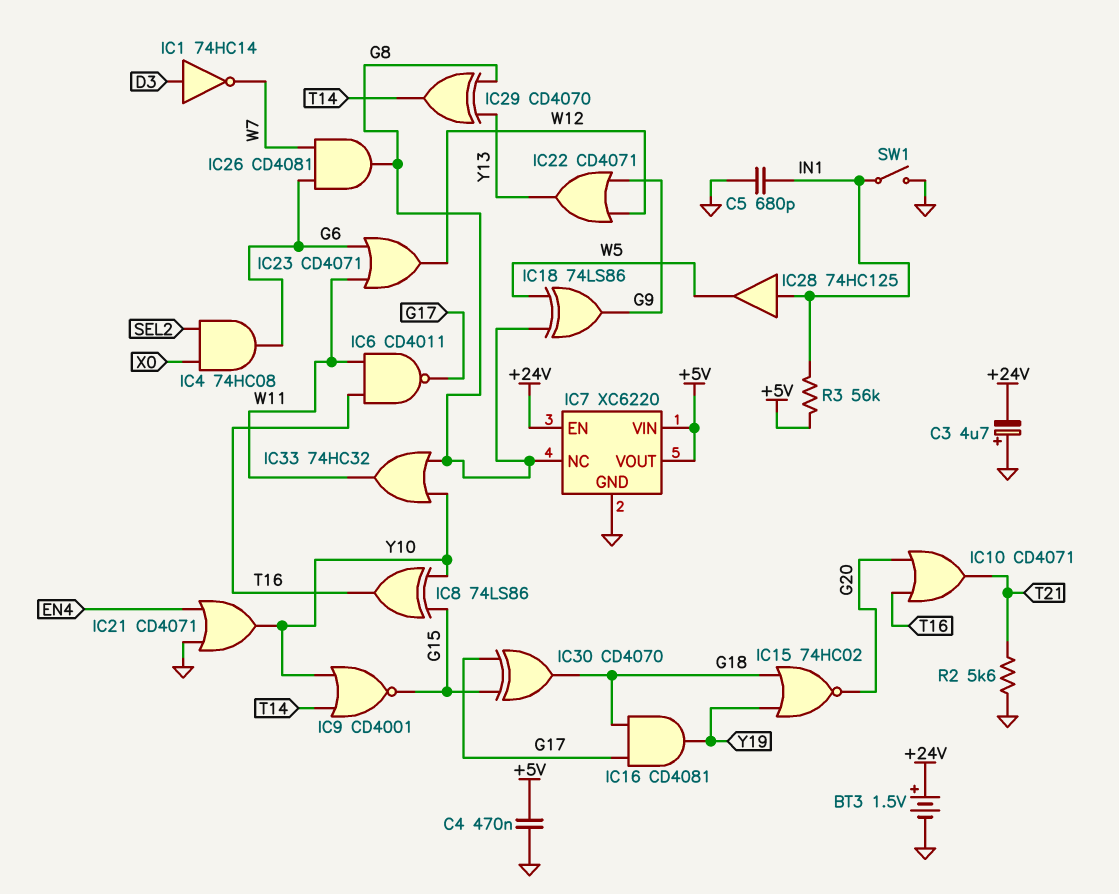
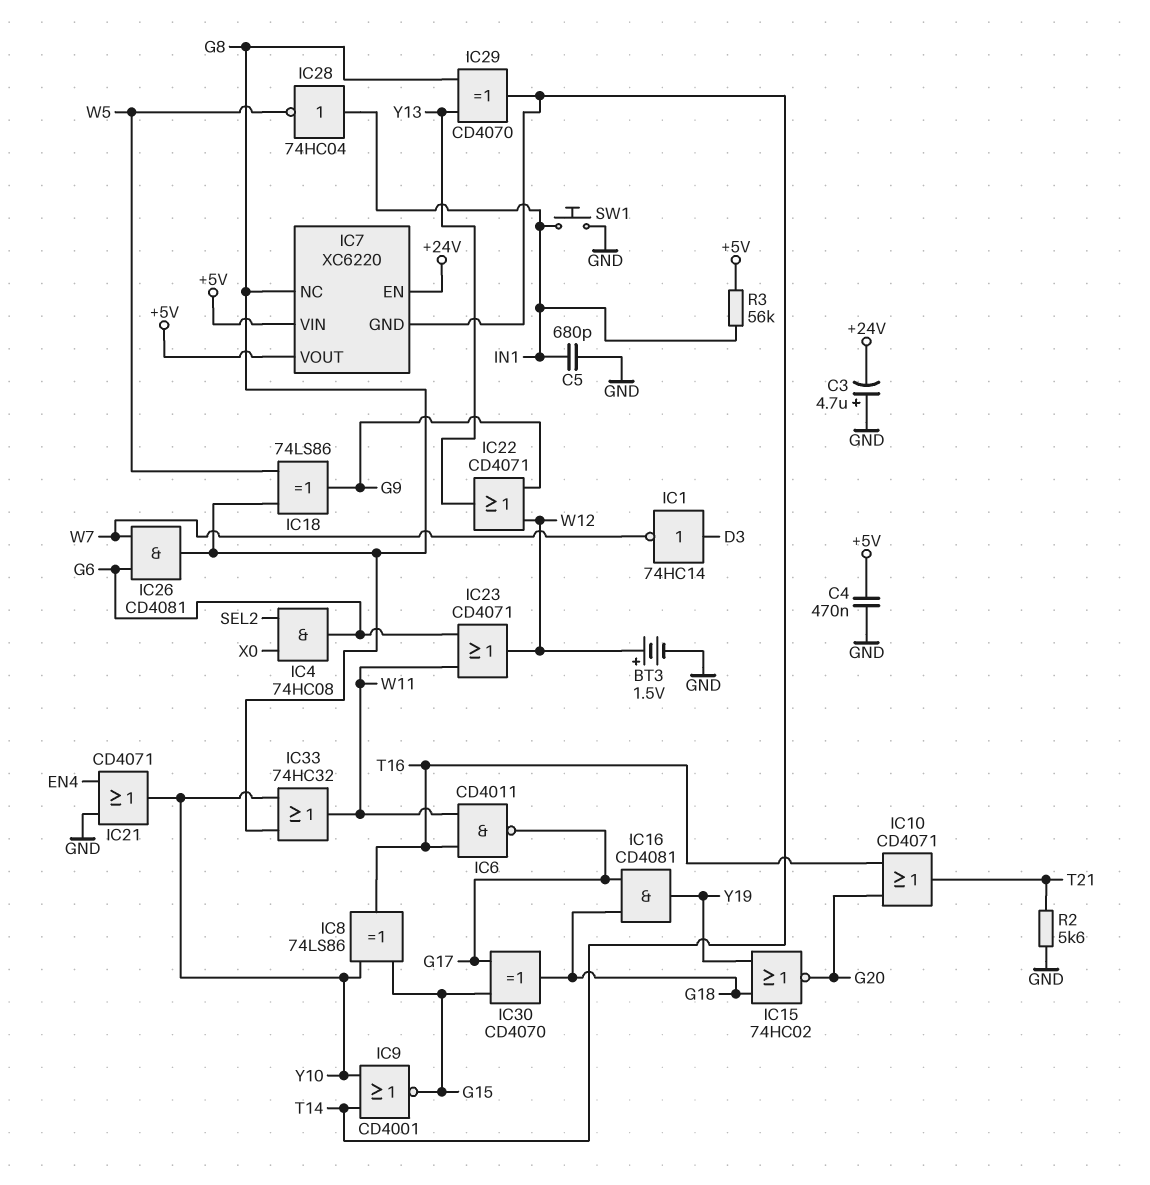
BT3: 1.5V (plus +24V, minus GND) -> 1.5V (plus W12, minus GND)
IC7 pin GND: GND -> T14
IC28: buffer 74HC125 (in IN1, out W5) -> NOT 74HC04 (in IN1, out W5)
SW1: switch (GND, IN1) -> button (GND, IN1)

